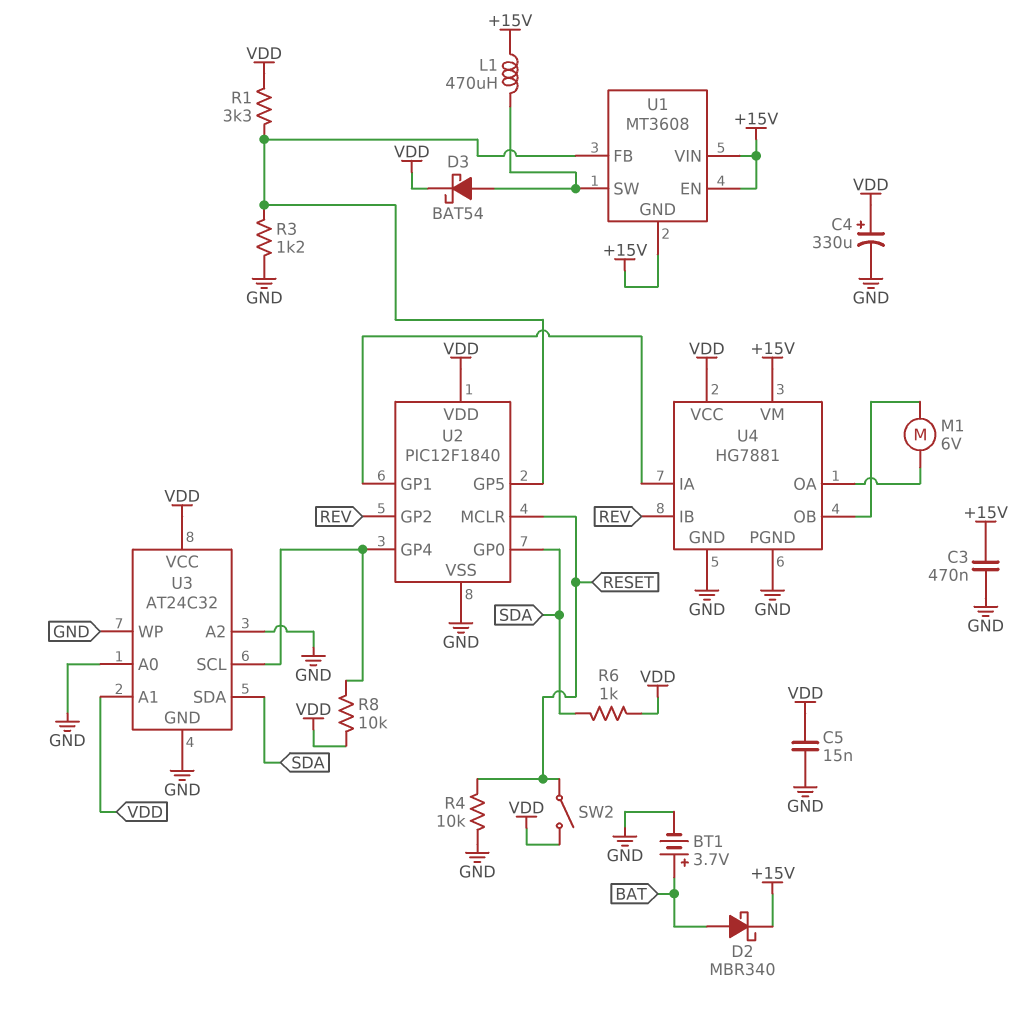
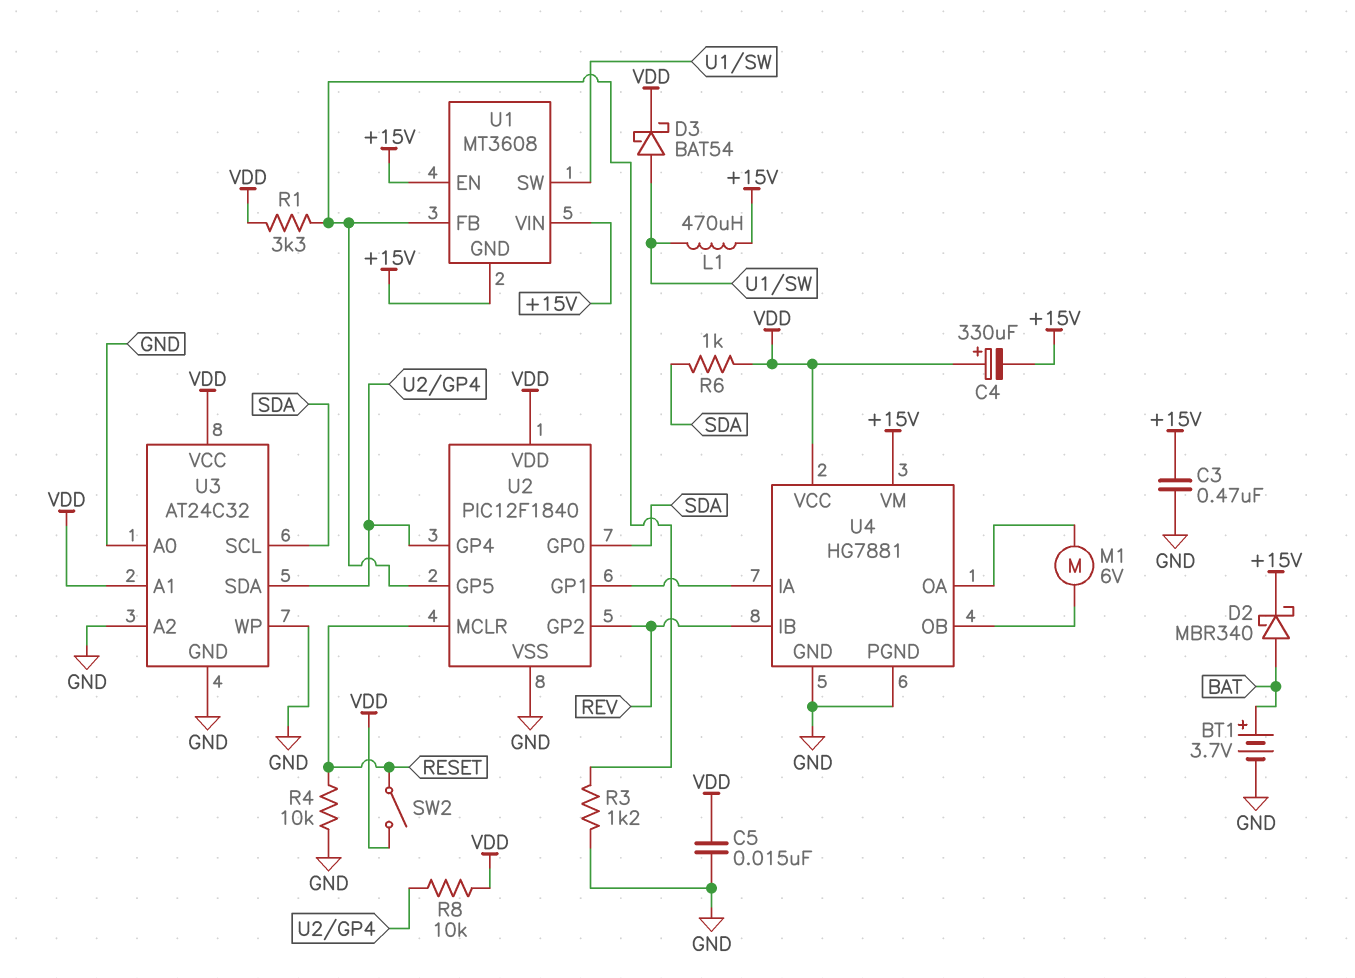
C4: 330uF (plus VDD, minus GND) -> 330uF (plus VDD, minus +15V)
U3 pin SCL: U2/GP4 -> SDA
U3 pin SDA: SDA -> U2/GP4

